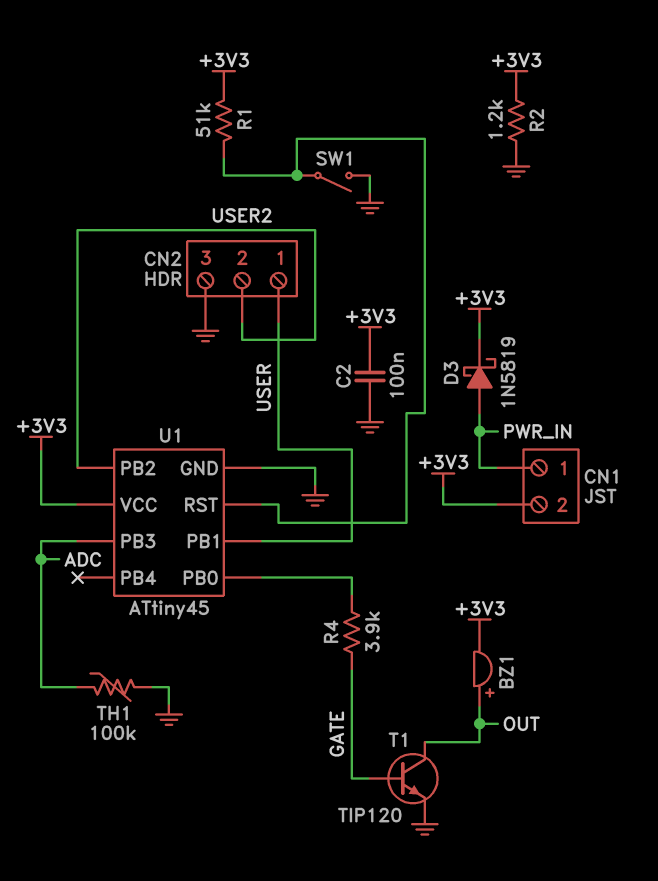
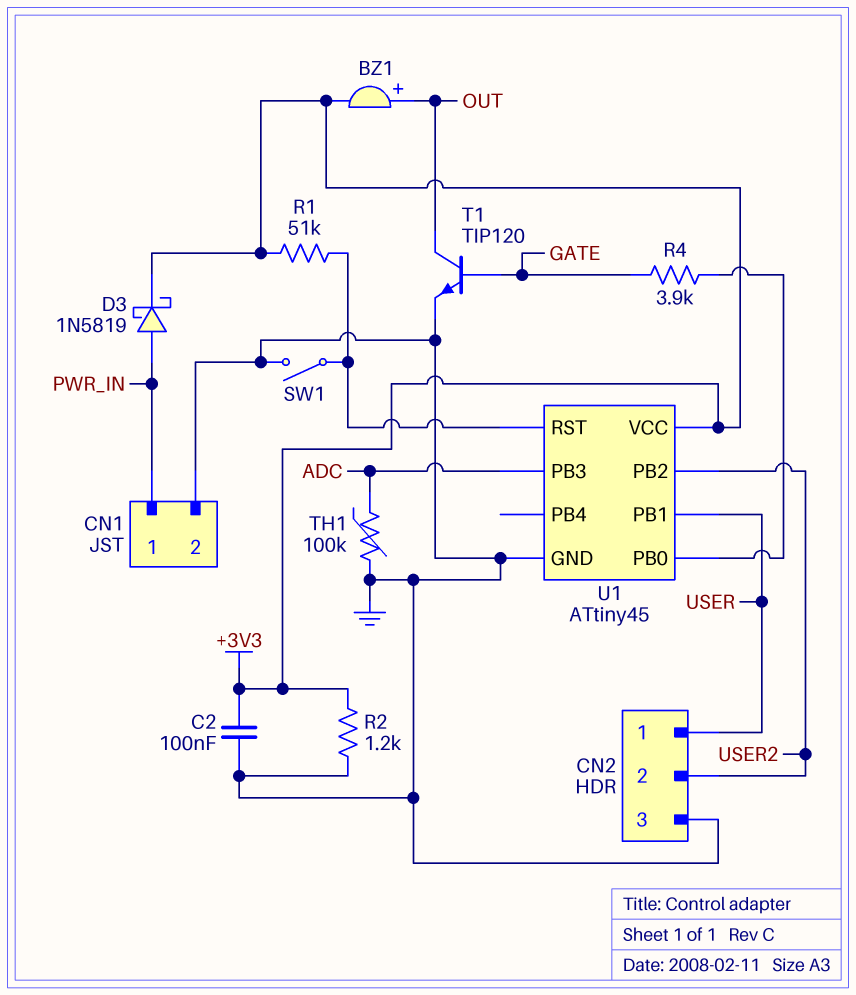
CN1 pin 2: +3V3 -> GND

